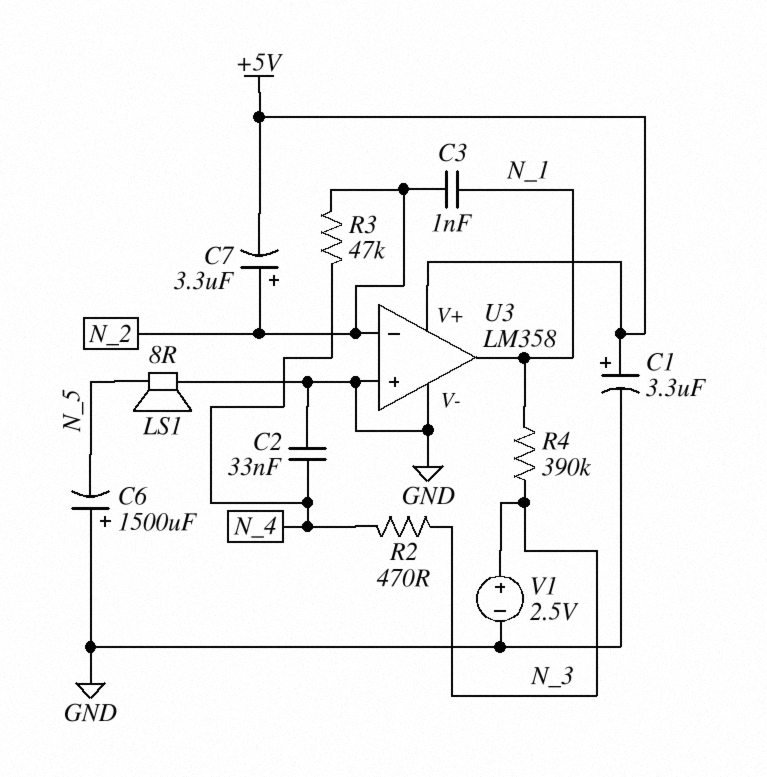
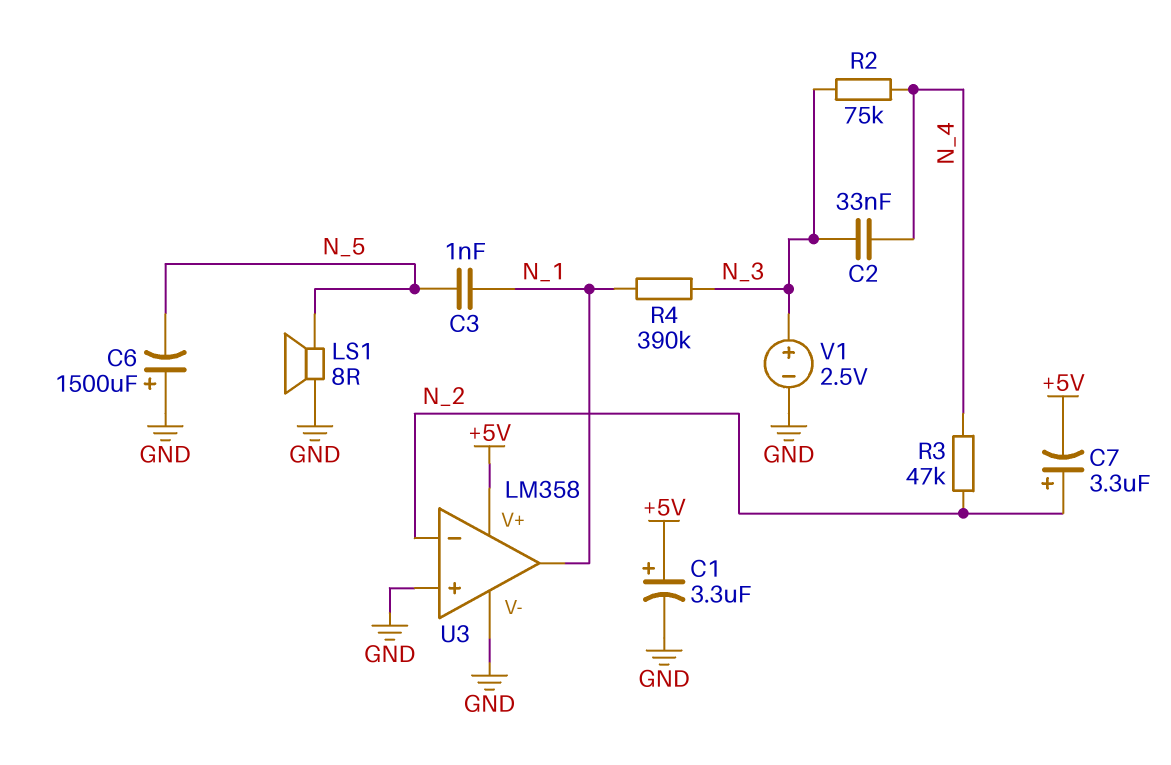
C2: 33nF (GND, N_4) -> 33nF (N_3, N_4)
C3: 1nF (N_1, N_2) -> 1nF (N_1, N_5)
R2: 470 (N_3, N_4) -> 75k (N_3, N_4)

